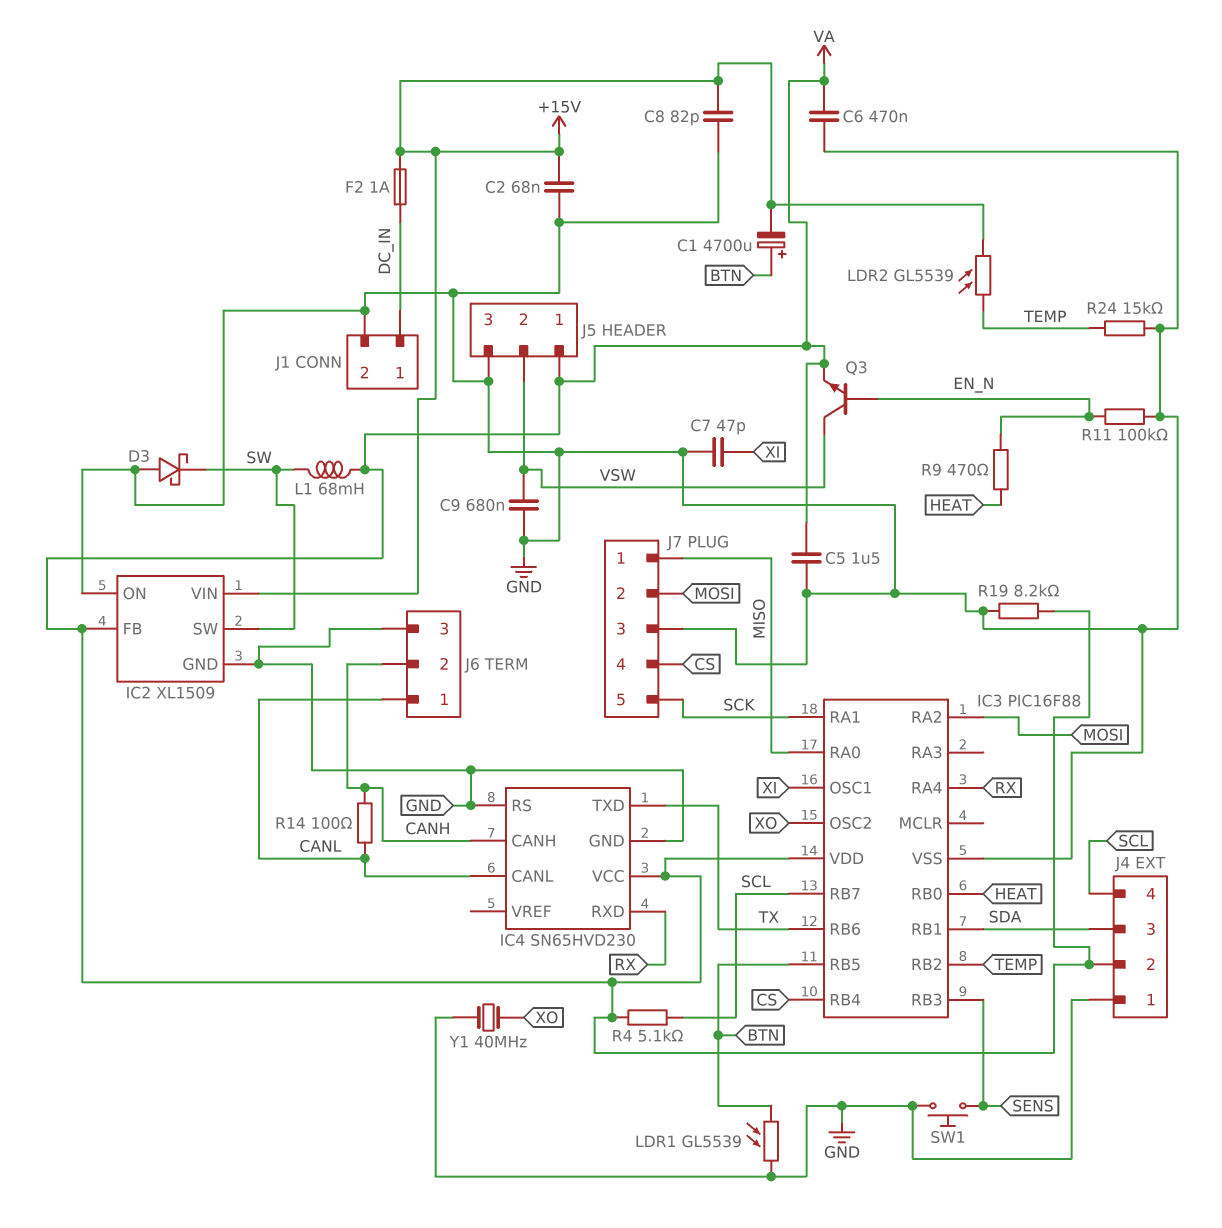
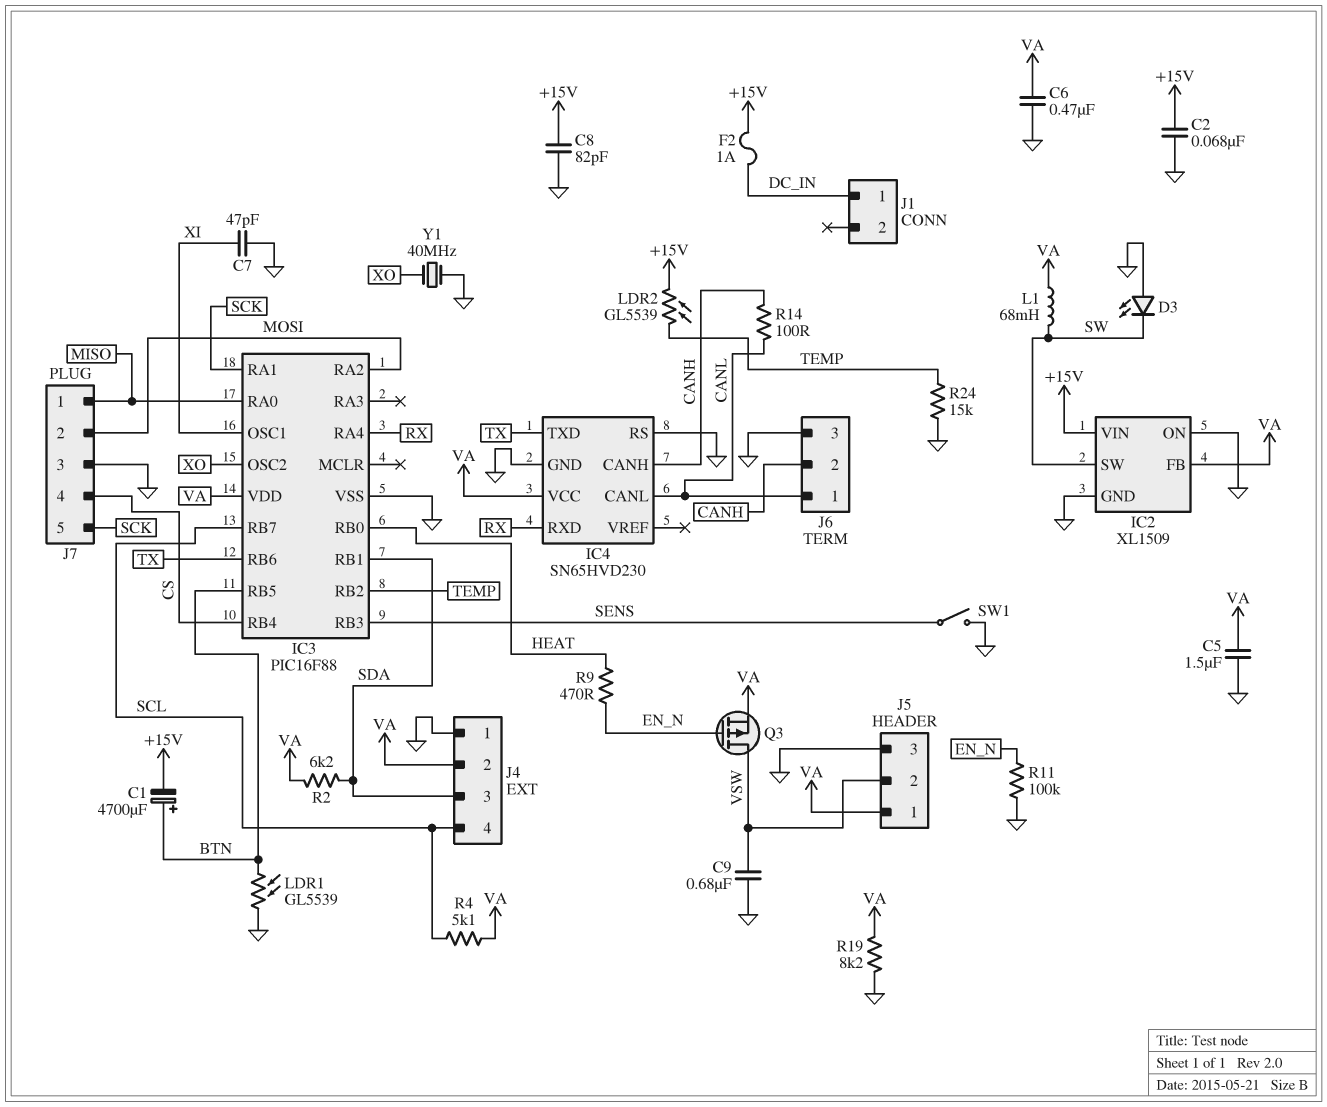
D3: schottky (A GND, K SW) -> LED (A GND, K SW)
J1 pin 2: GND -> none
Q3: NPN (B EN_N, C VSW, E VA) -> PMOS (G EN_N, D VSW, S VA)
R2: none -> 6.2k (SDA, VA)
SW1: button (GND, SENS) -> switch (GND, SENS)

